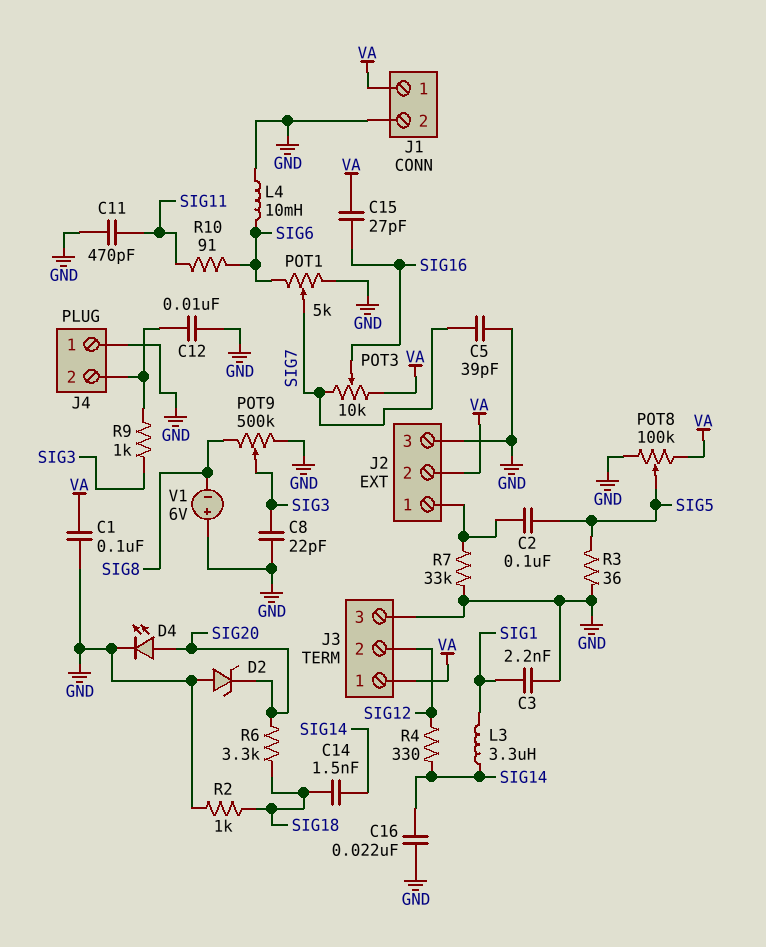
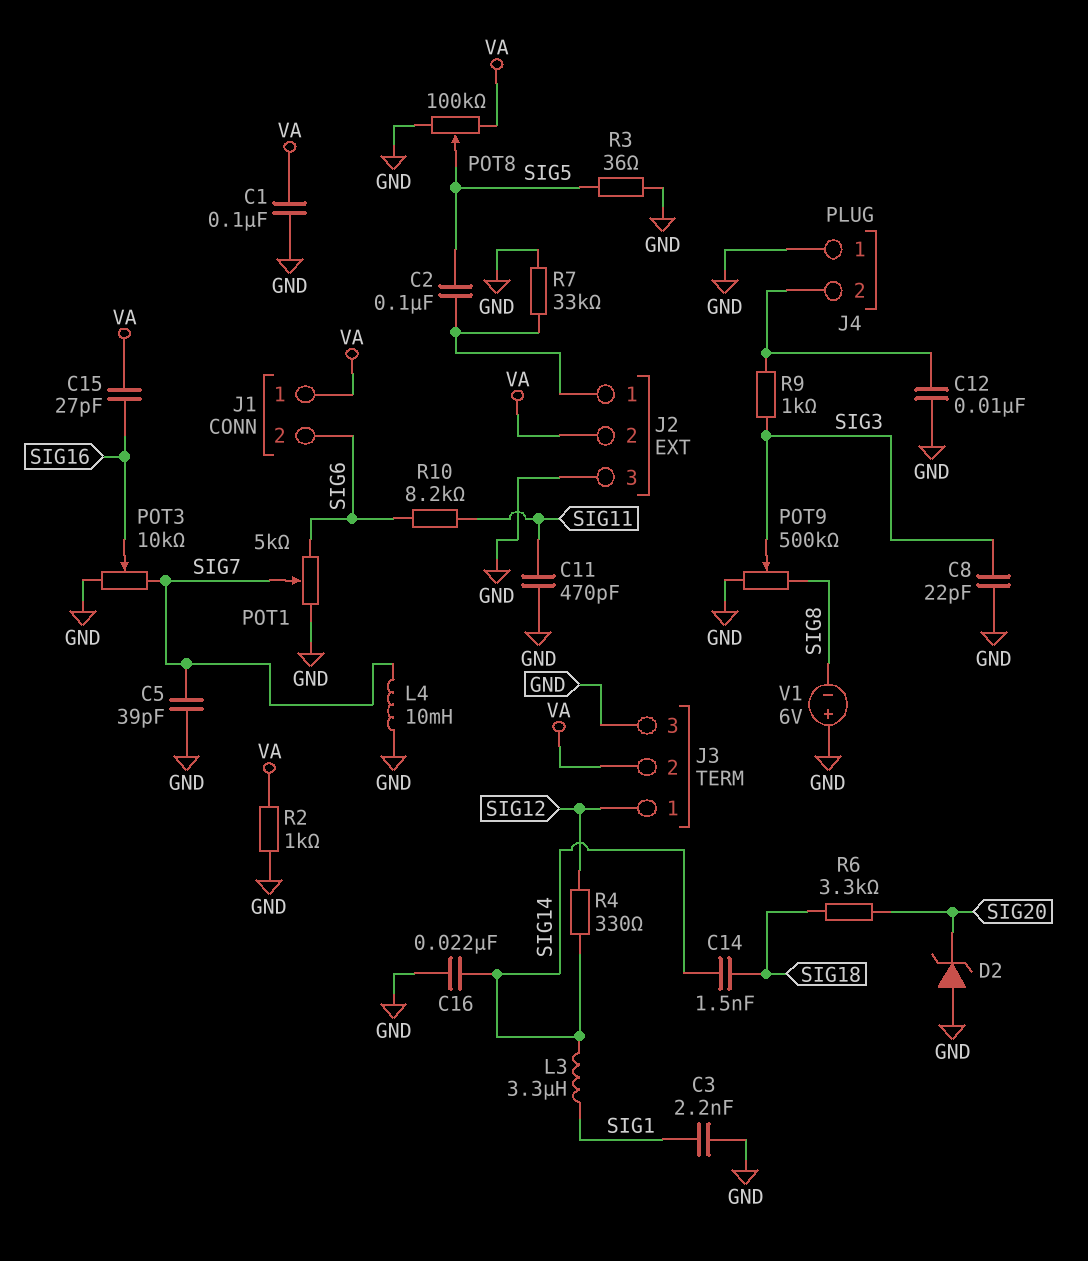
D4: LED (A SIG20, K GND) -> none
J1 pin 2: GND -> SIG6
J3 pin 1: VA -> SIG12
J3 pin 2: SIG12 -> VA
L4: 10mH (GND, SIG6) -> 10mH (GND, SIG7)
POT3: 10k (SIG7, VA, wiper SIG16) -> 10k (GND, SIG7, wiper SIG16)
R2: 1k (GND, SIG18) -> 1k (GND, VA)
R10: 91 (SIG6, SIG11) -> 8.2k (SIG6, SIG11)

